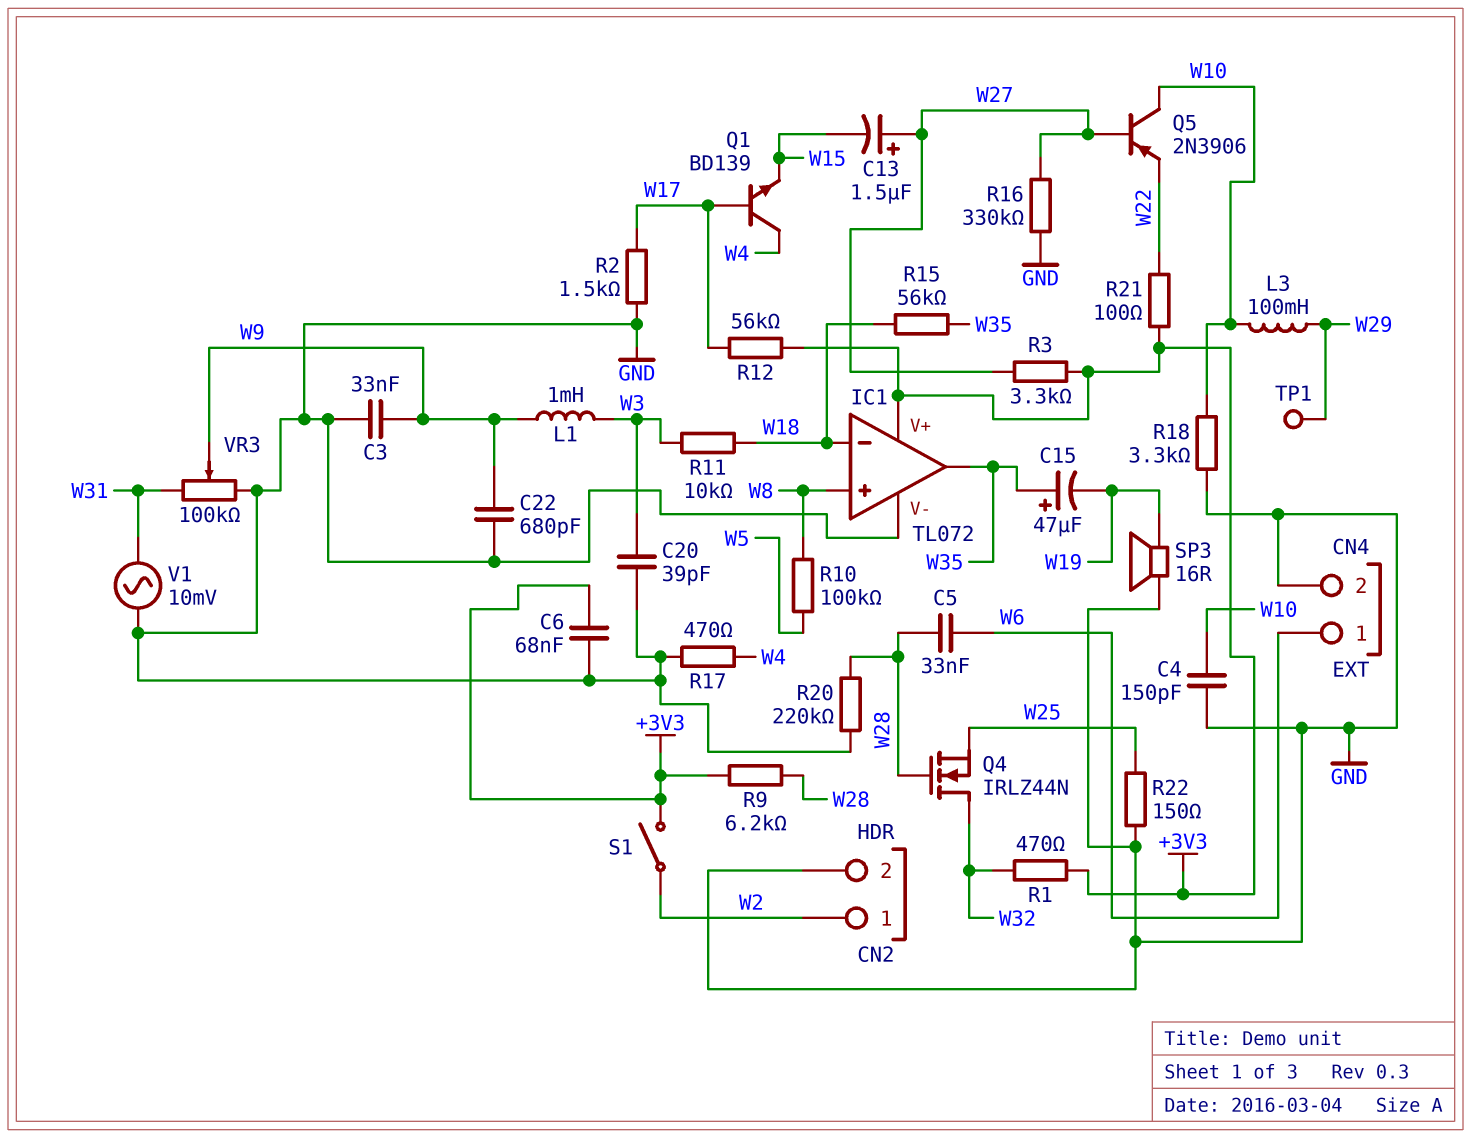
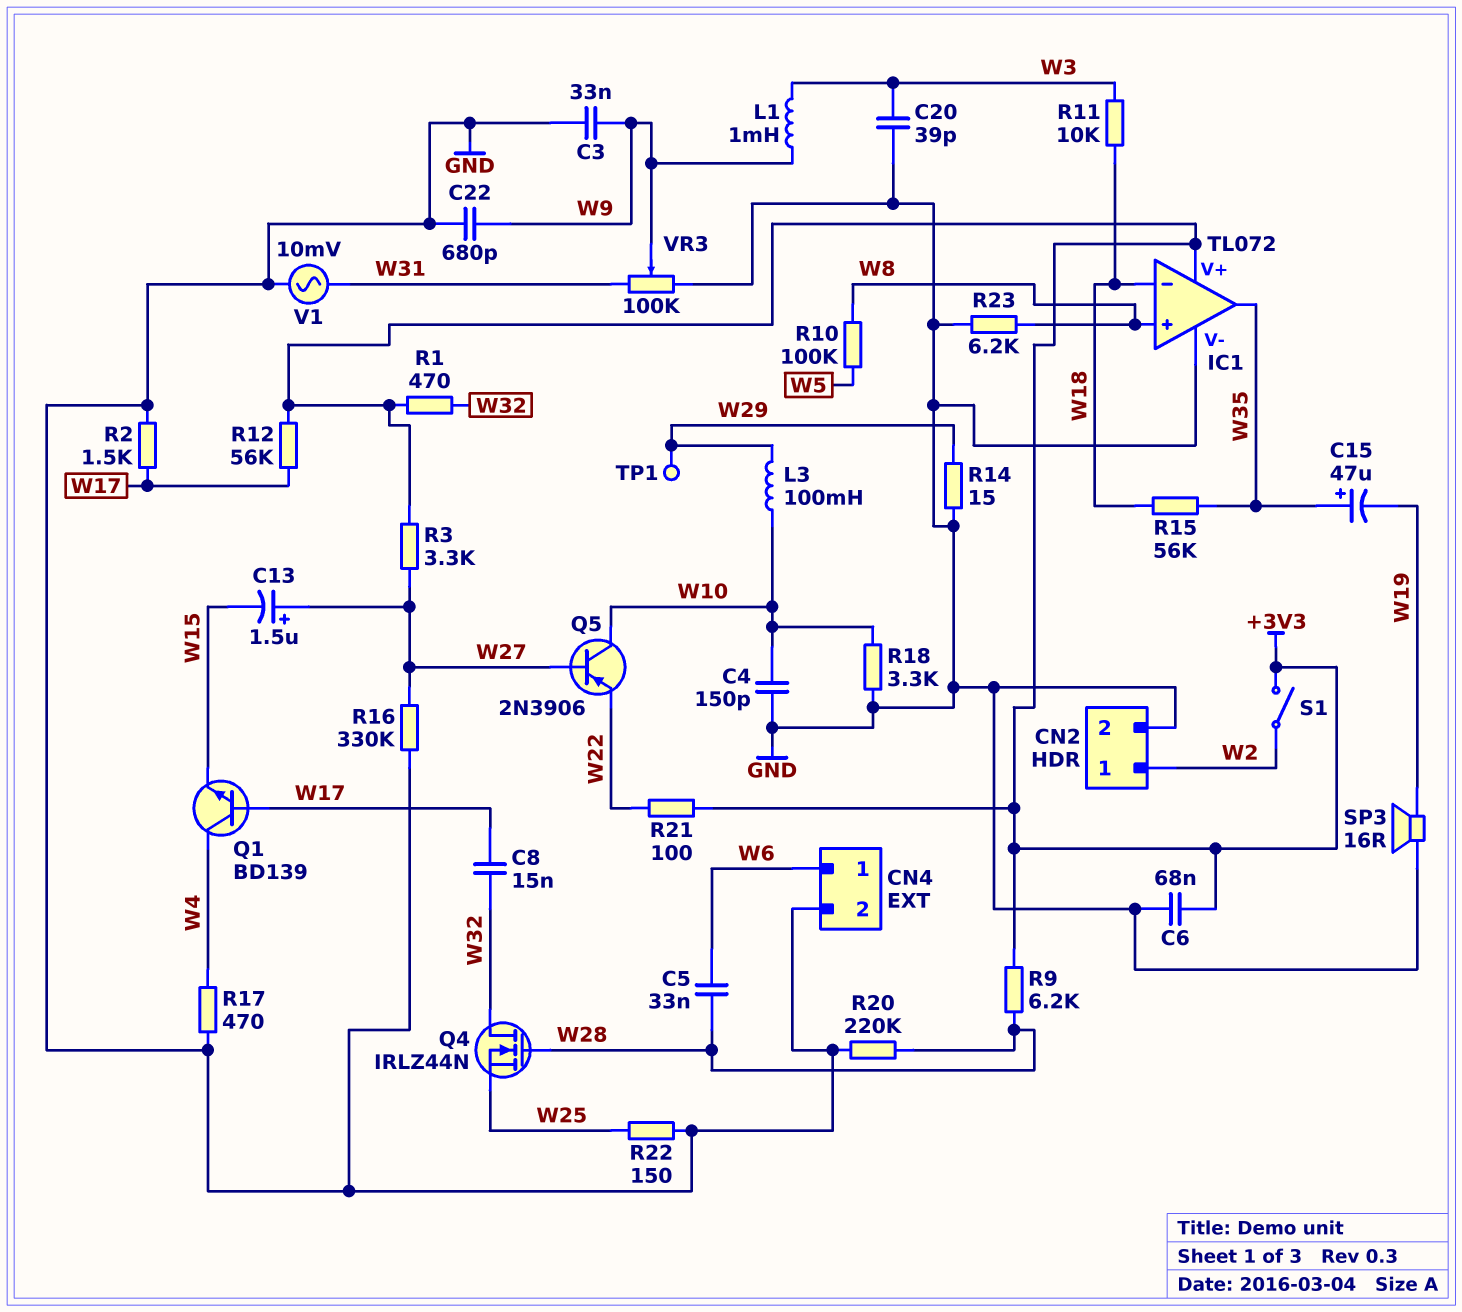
C8: none -> 15nF (W17, W32)
R14: none -> 15 (GND, W29)
R23: none -> 6.2k (GND, W8)

